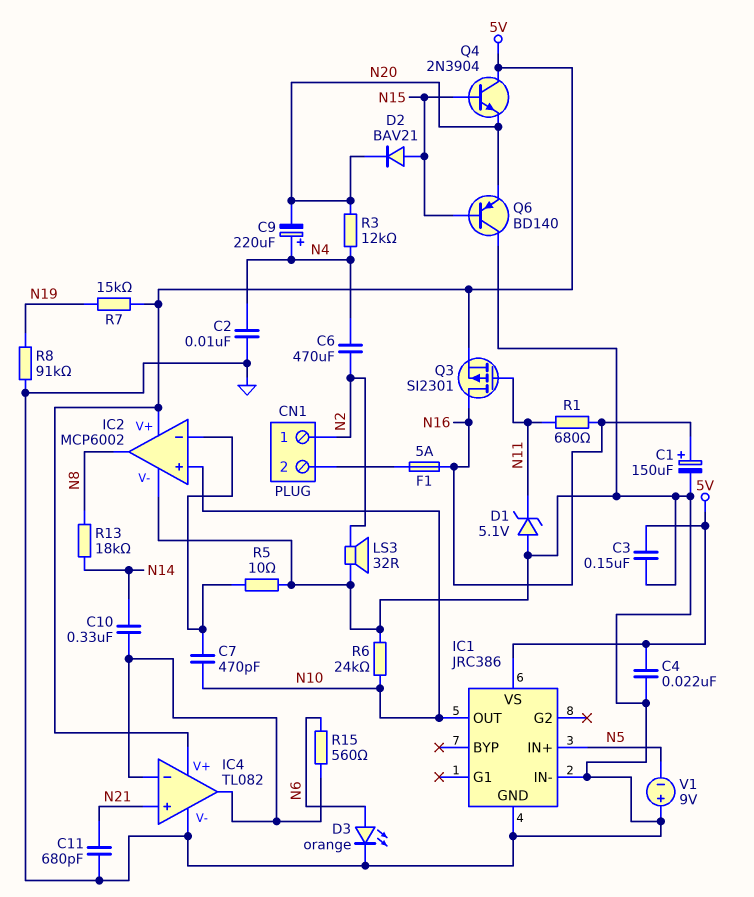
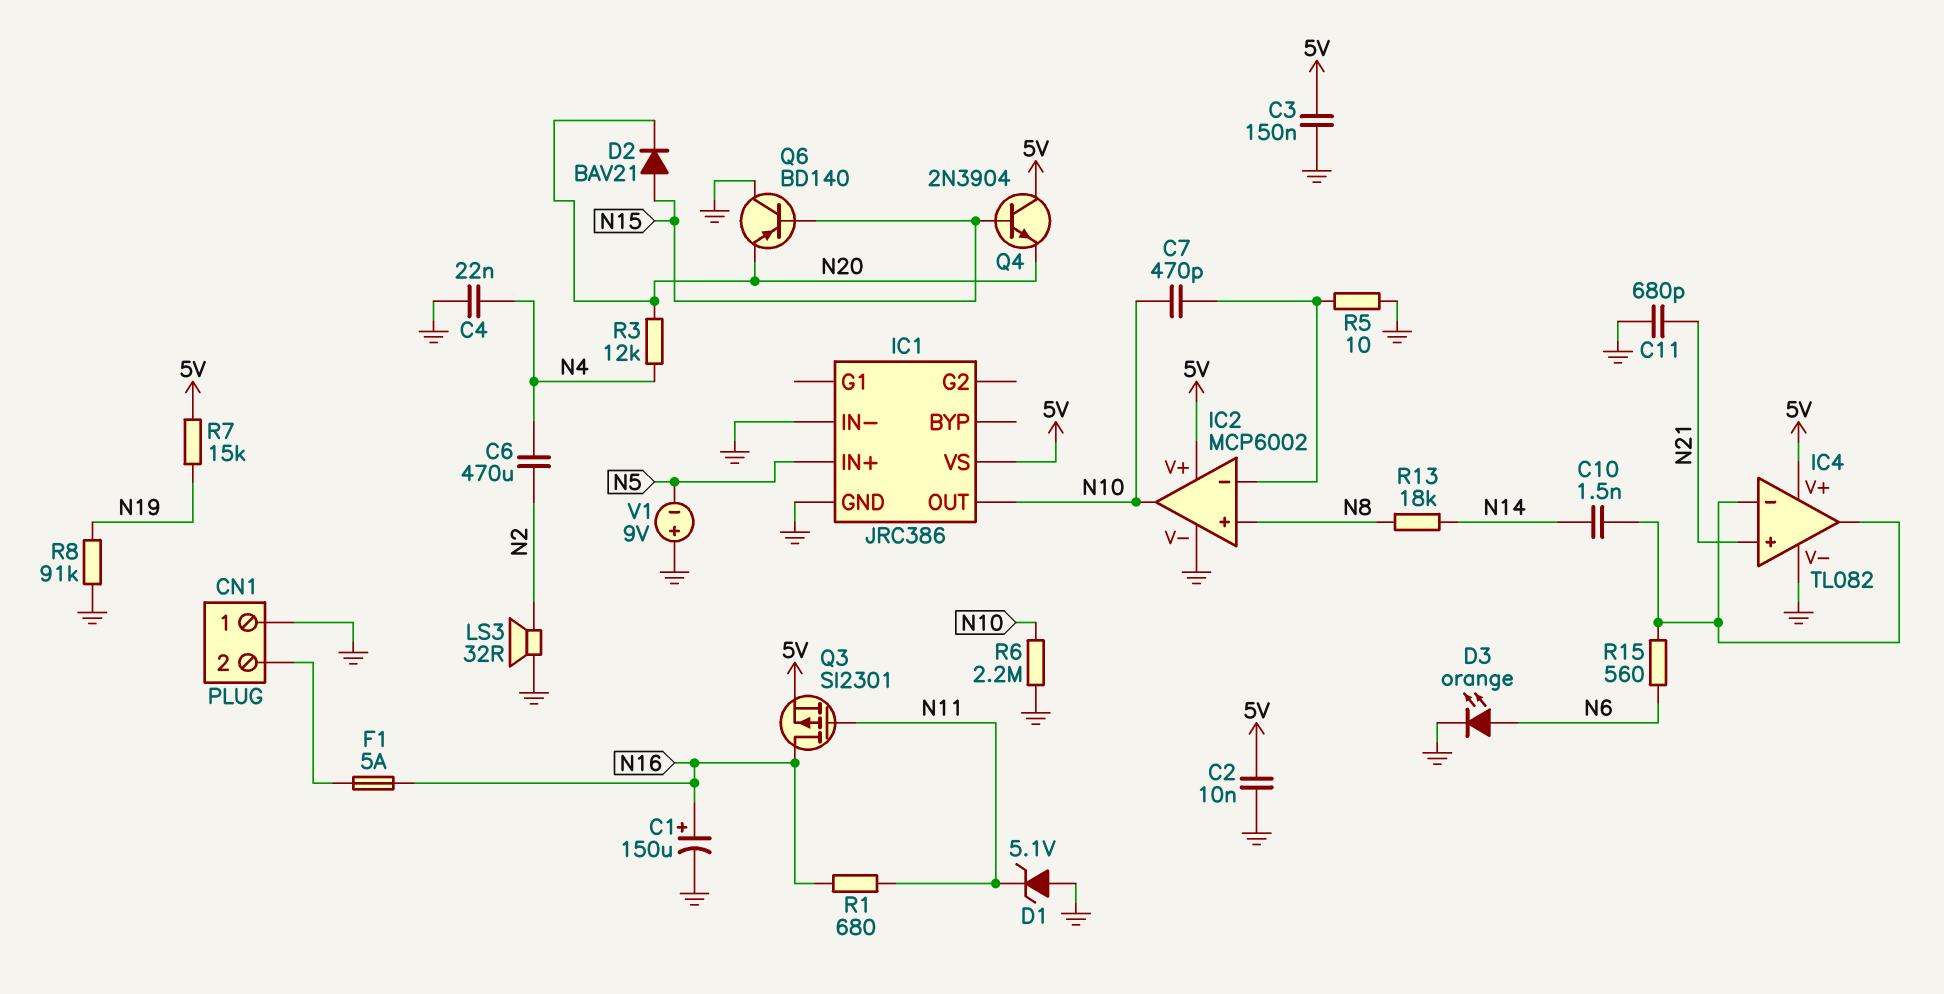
C2: 10nF (GND, N4) -> 10nF (5V, GND)
C4: 22nF (5V, GND) -> 22nF (GND, N4)
C9: 220uF (plus N4, minus N20) -> none
C10: 330nF (IC4/in-, N14) -> 1.5nF (IC4/in-, N14)
CN1 pin 1: N2 -> GND
IC2 pin in+: N10 -> N8
IC2 pin out: N8 -> N10
R6: 24k (GND, N10) -> 2.2M (GND, N10)

